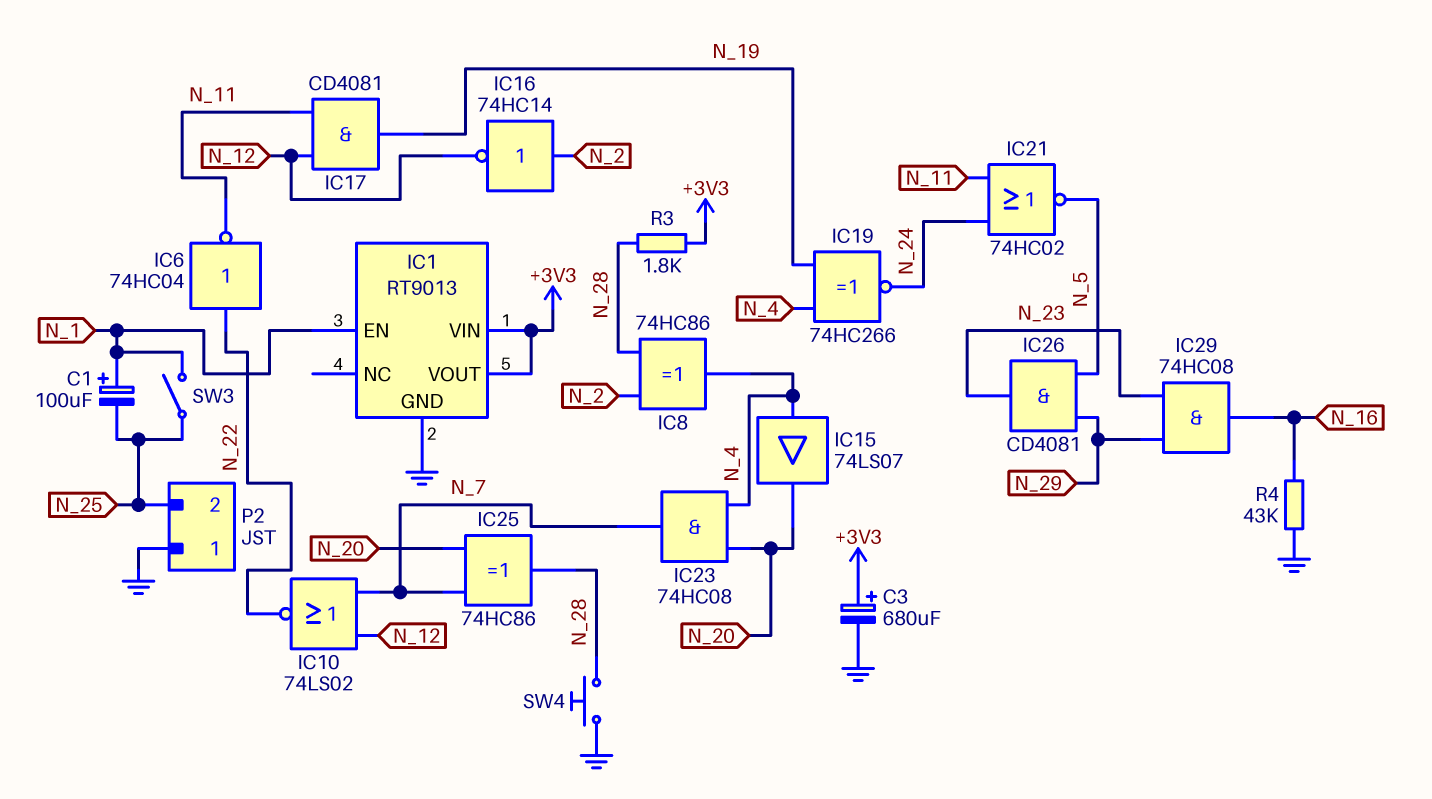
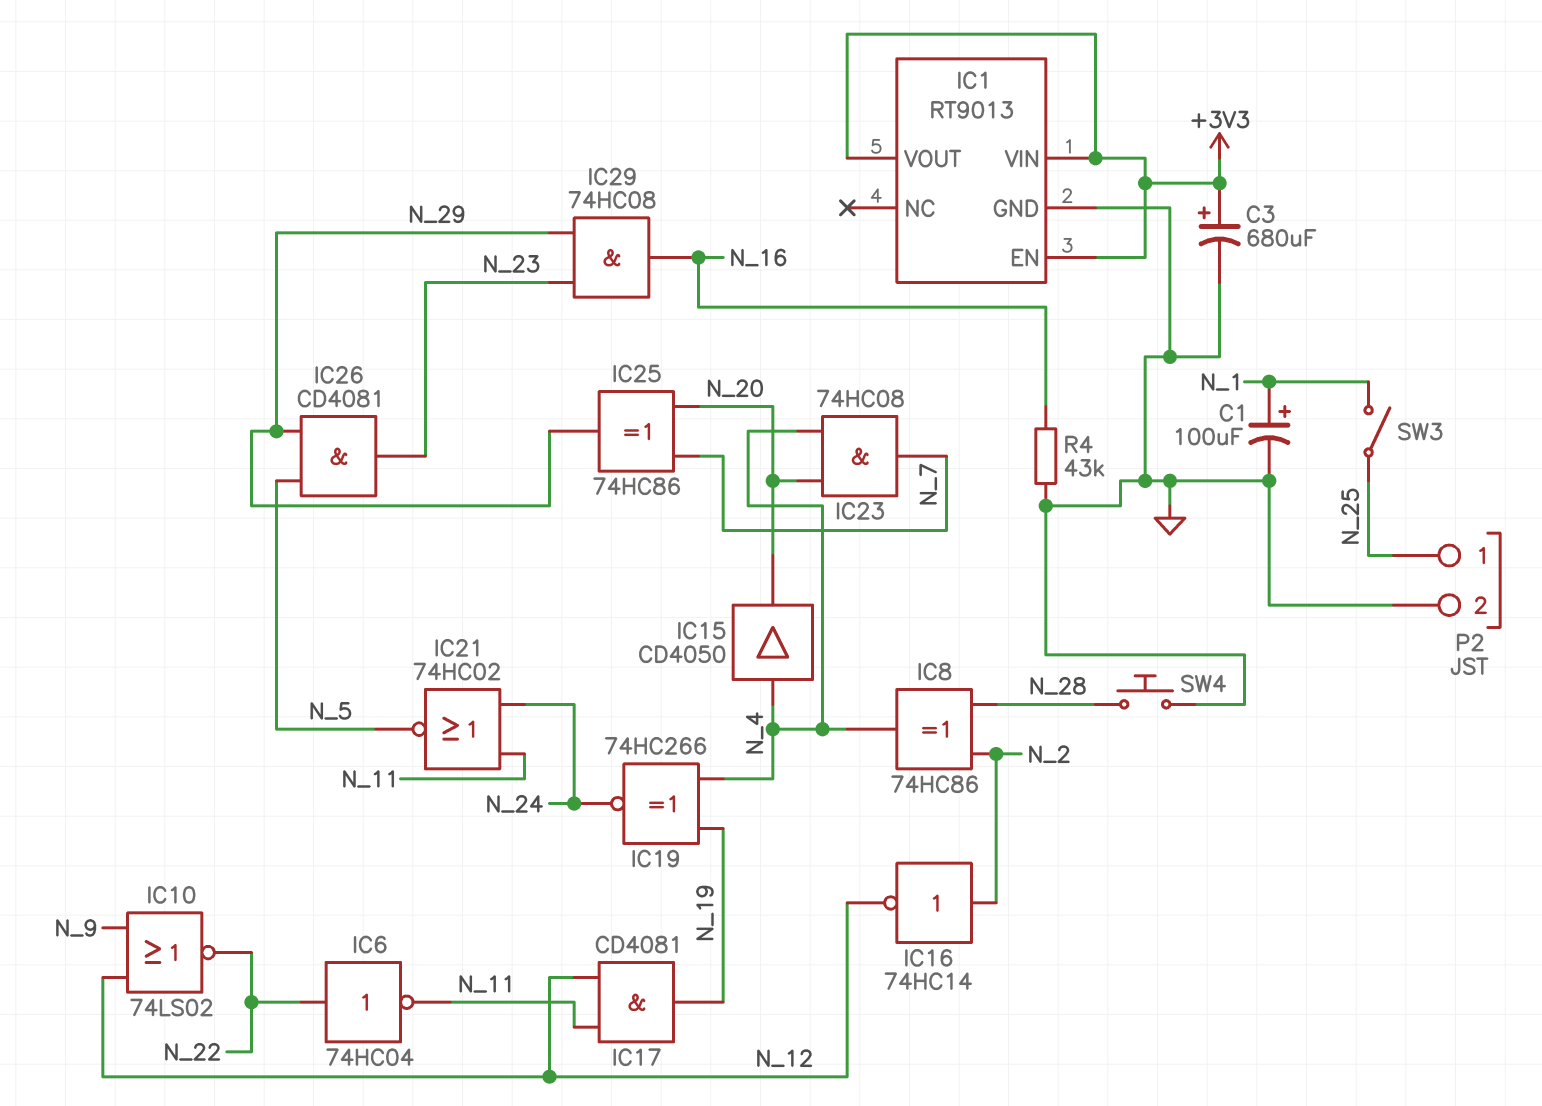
C1: 100uF (plus N_1, minus N_25) -> 100uF (plus N_1, minus GND)
IC1 pin EN: N_1 -> +3V3
IC10: NOR 74LS02 (in N_7, in N_12, out N_22) -> NOR 74LS02 (in N_9, in N_12, out N_22)
IC15: buffer 74LS07 (in N_4, out N_20) -> buffer CD4050 (in N_4, out N_20)
IC25: XOR 74HC86 (in N_7, in N_20, out N_28) -> XOR 74HC86 (in N_7, in N_20, out N_29)
P2 pin 1: GND -> N_25
P2 pin 2: N_25 -> GND
R3: 1.8k (+3V3, N_28) -> none

